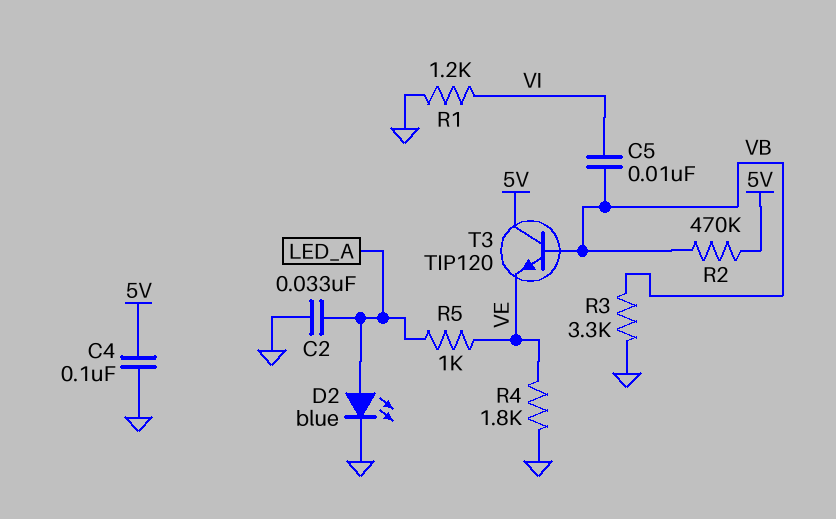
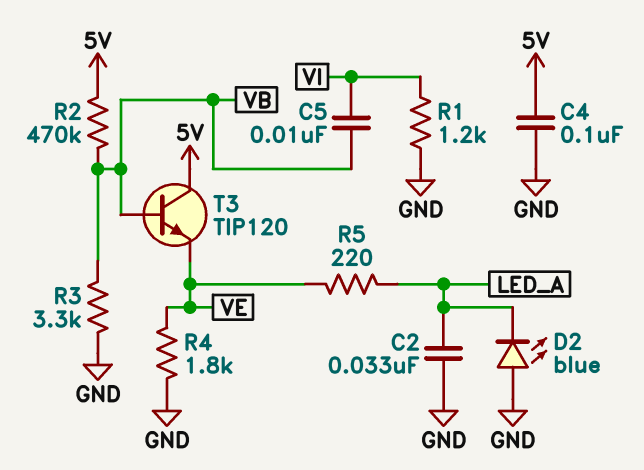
D2: LED blue (A LED_A, K GND) -> LED blue (A GND, K LED_A)
R5: 1k (LED_A, VE) -> 220 (LED_A, VE)

